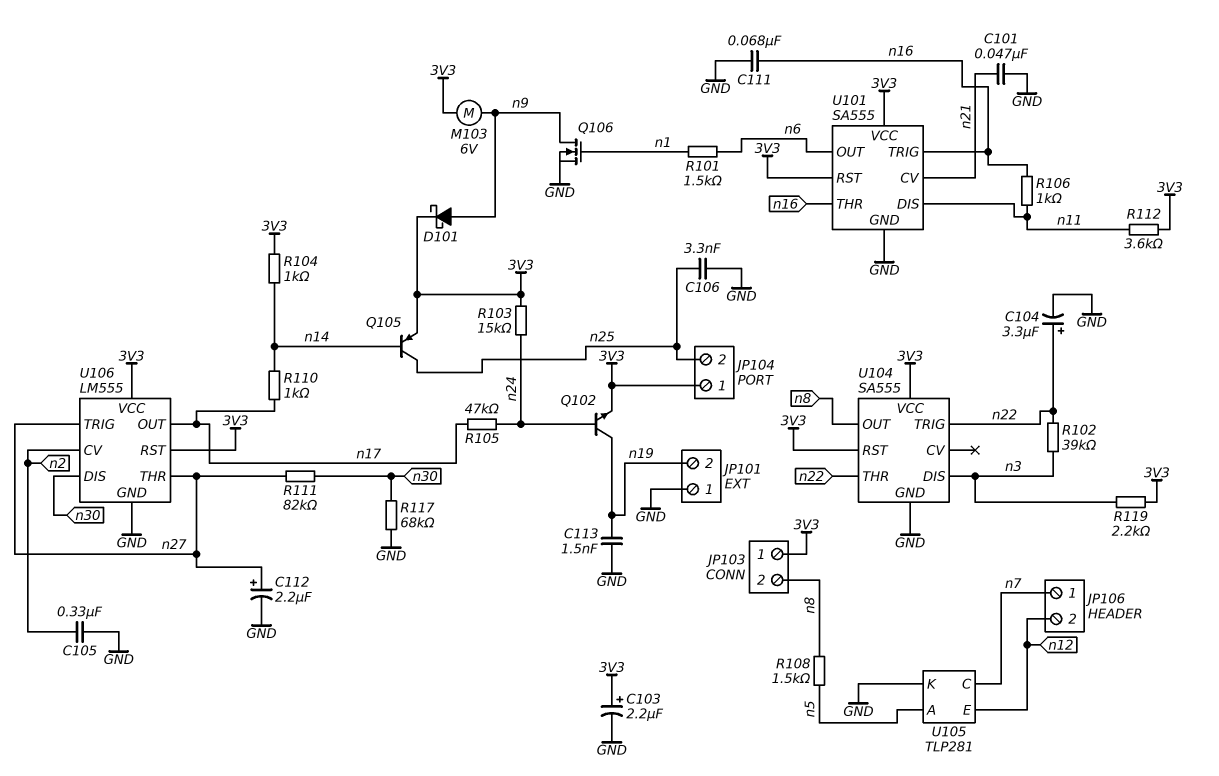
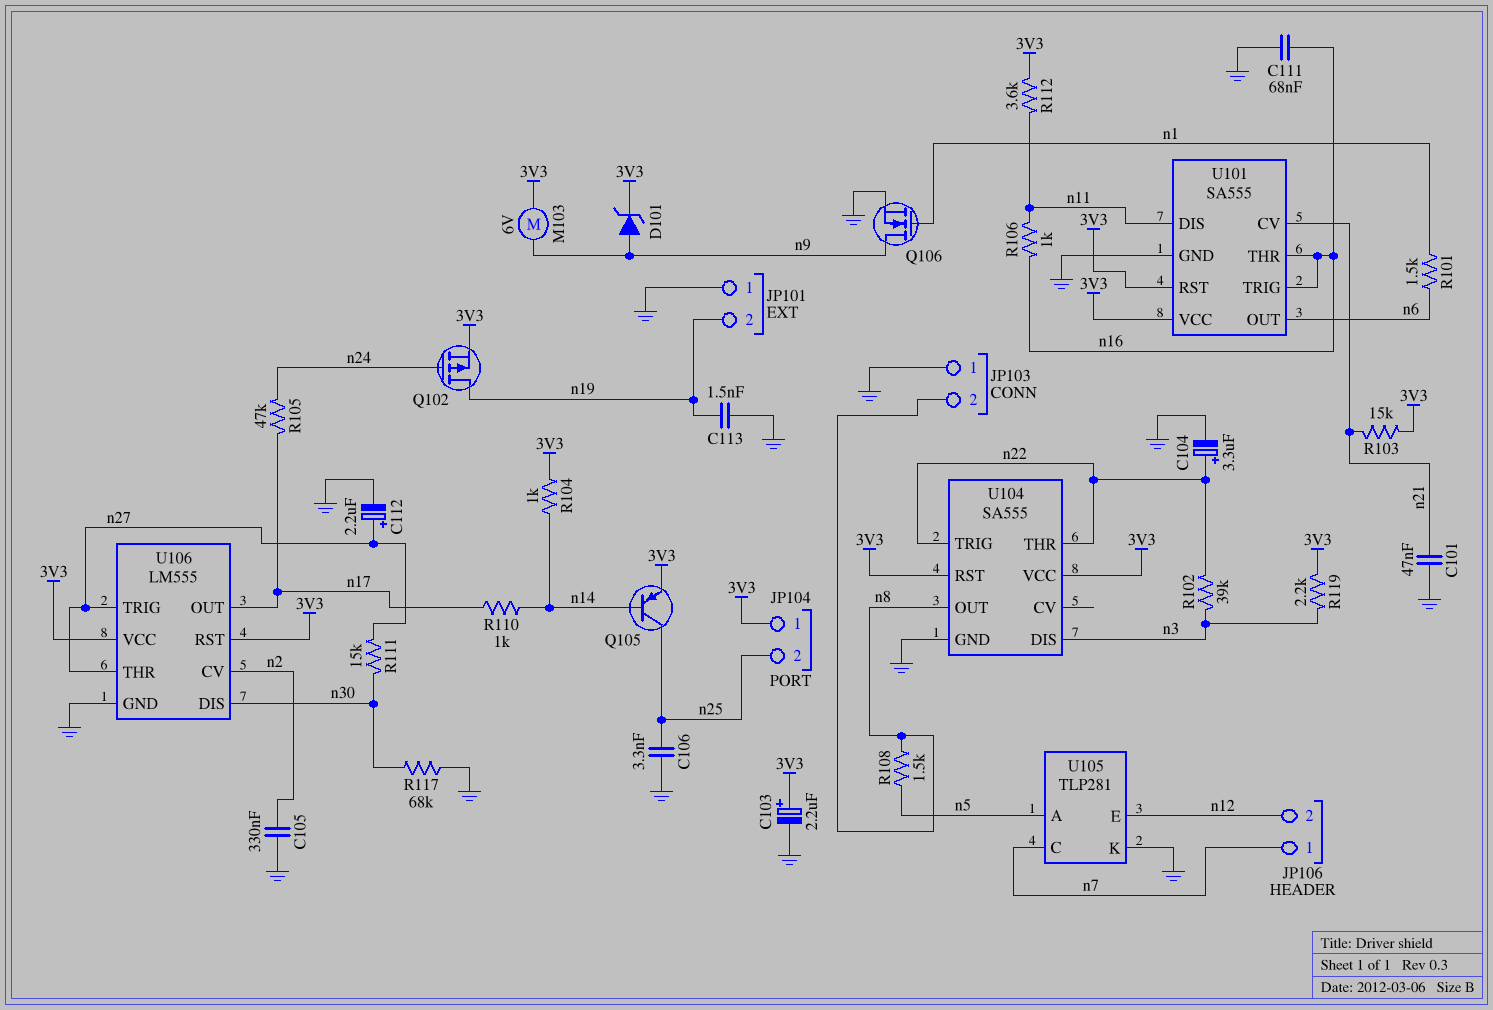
D101: schottky (A n9, K 3V3) -> zener (A n9, K 3V3)
JP103 pin 1: 3V3 -> GND
Q102: NPN (B n24, C n19, E 3V3) -> PMOS (G n24, D n19, S 3V3)
R103: 15k (3V3, n24) -> 15k (3V3, n21)
R111: 82k (n27, n30) -> 15k (n27, n30)

